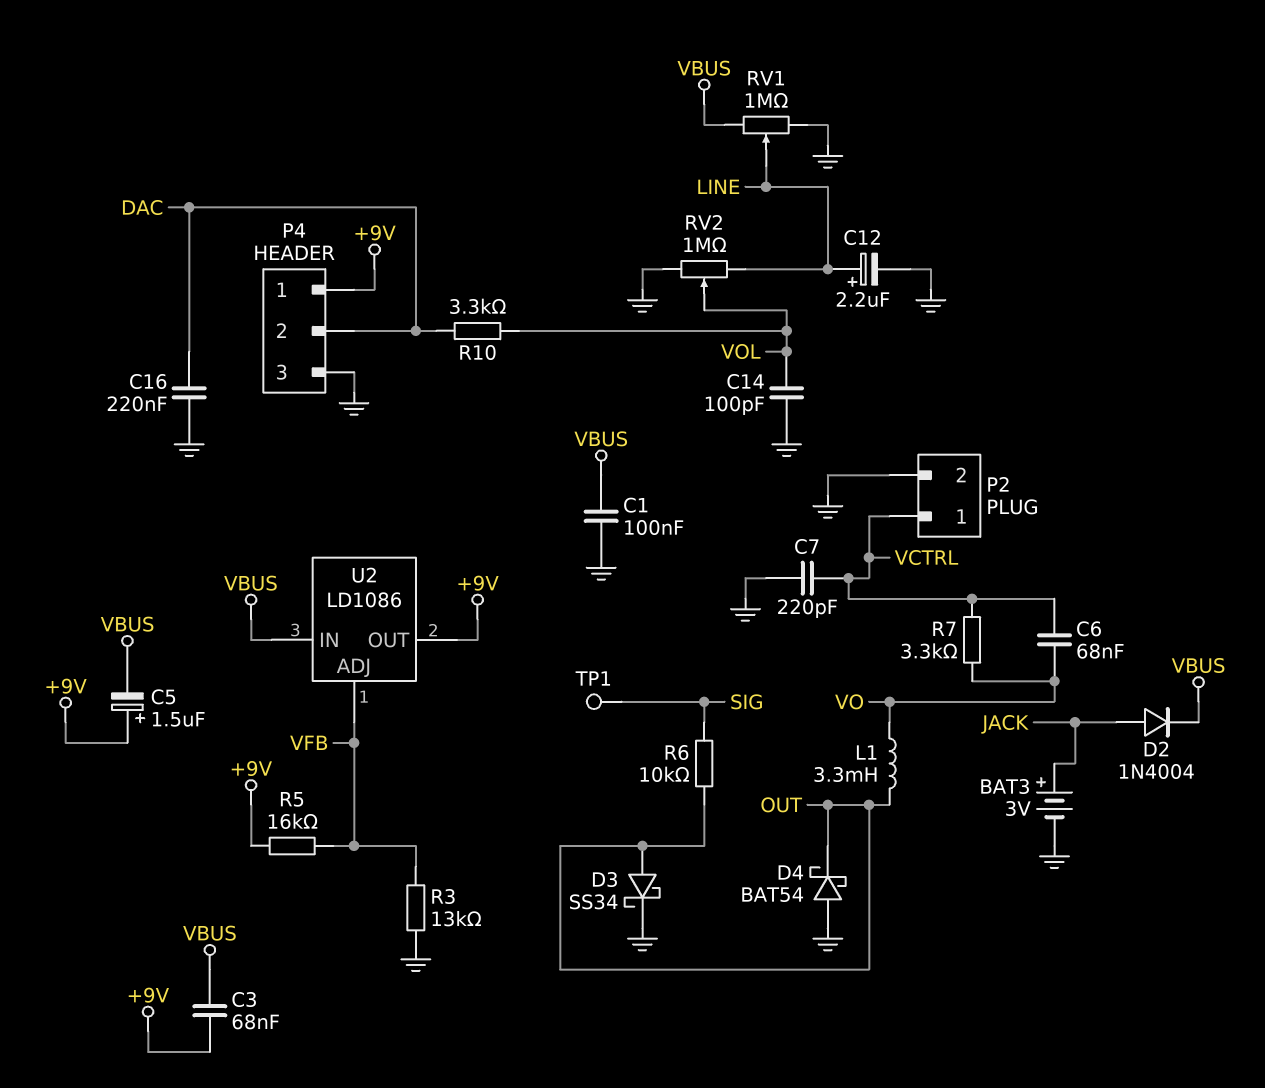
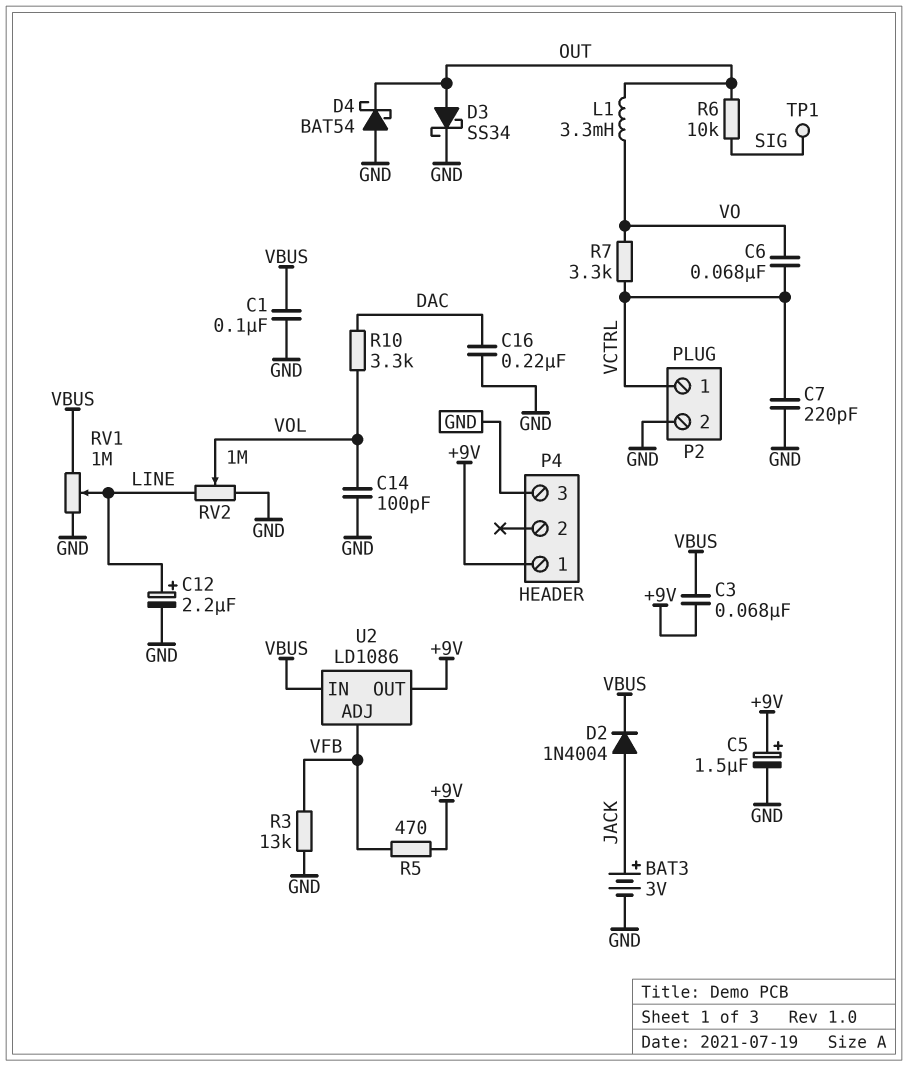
C5: 1.5uF (plus +9V, minus VBUS) -> 1.5uF (plus +9V, minus GND)
P4 pin 2: DAC -> none
R5: 16k (+9V, VFB) -> 470 (+9V, VFB)

